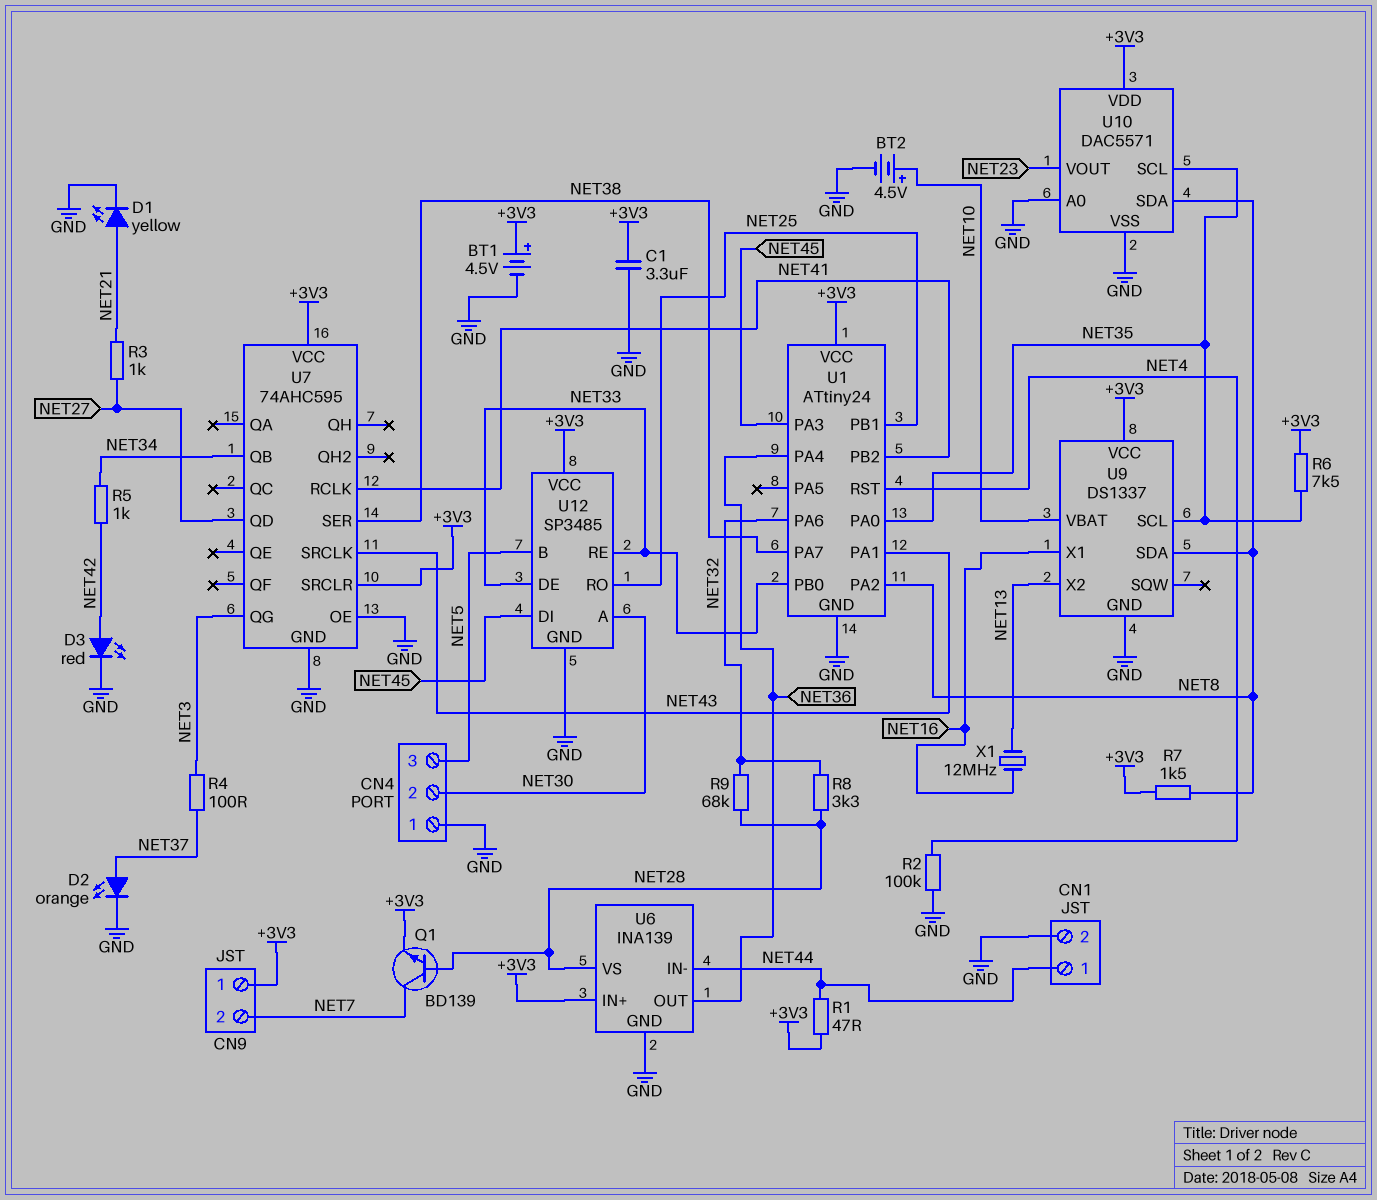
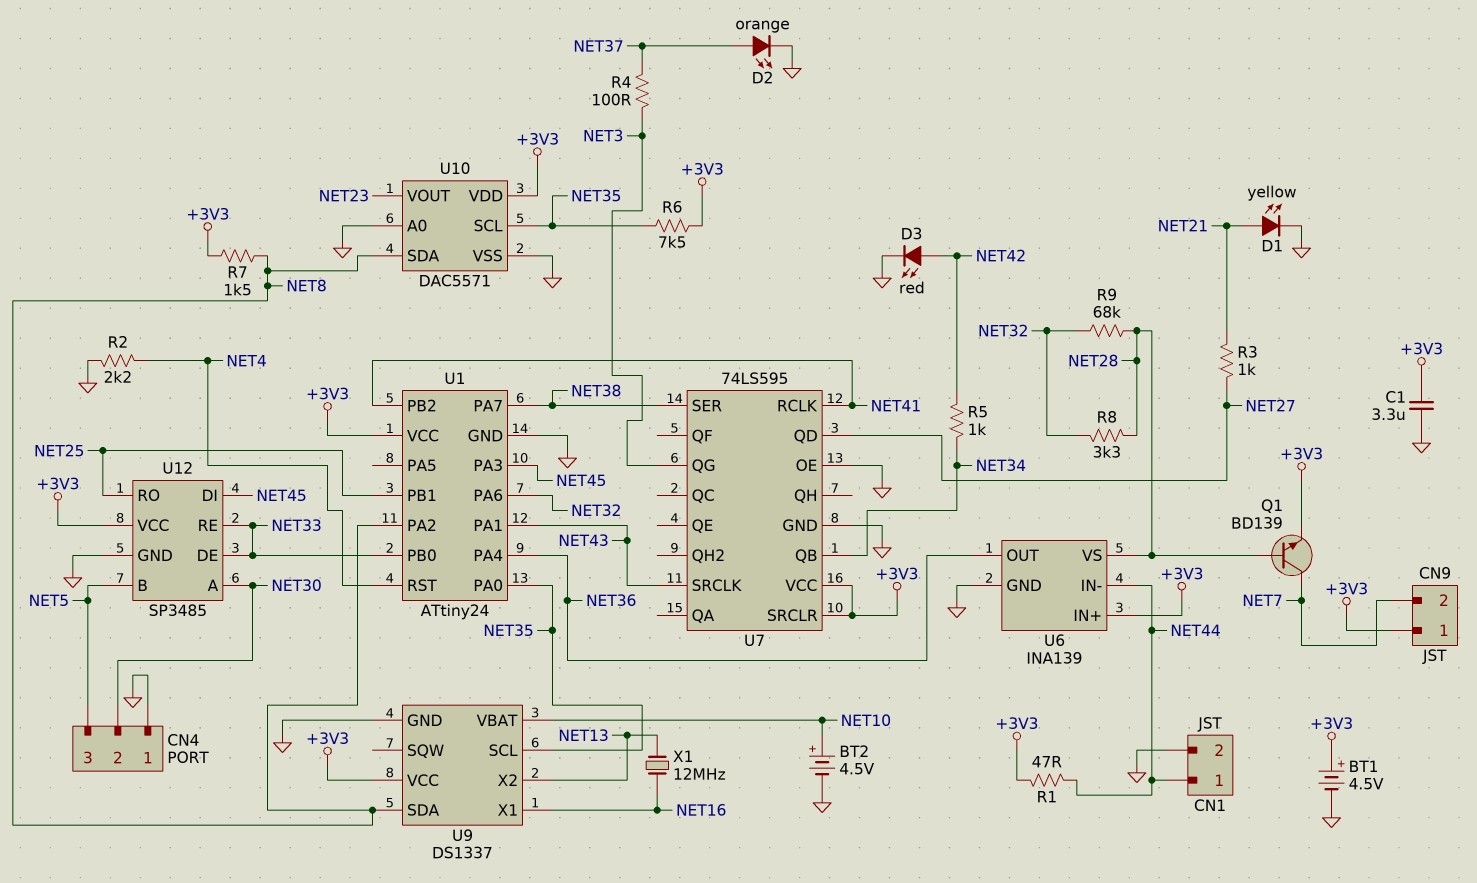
R2: 100k (GND, NET4) -> 2.2k (GND, NET4)
U7: 74AHC595 -> 74LS595

